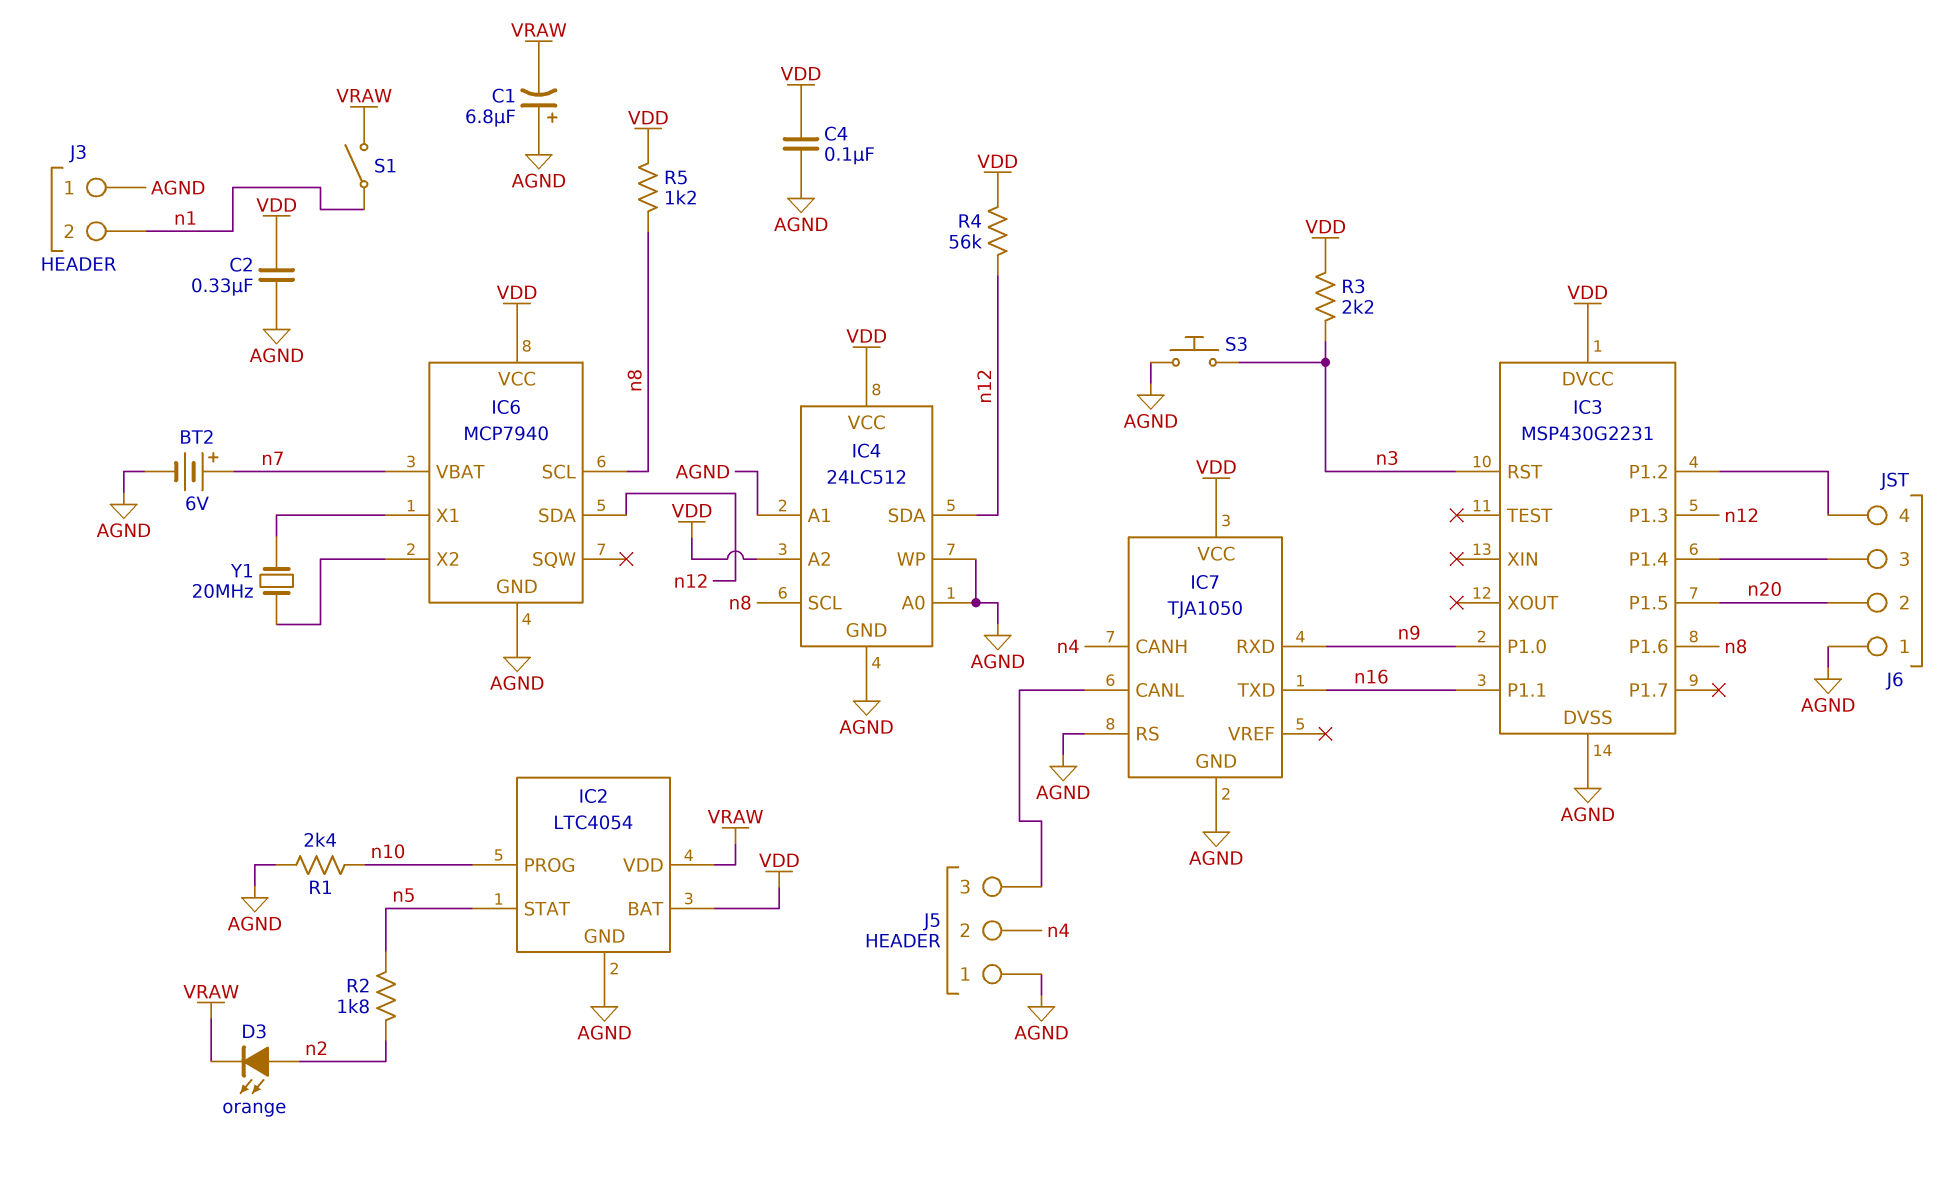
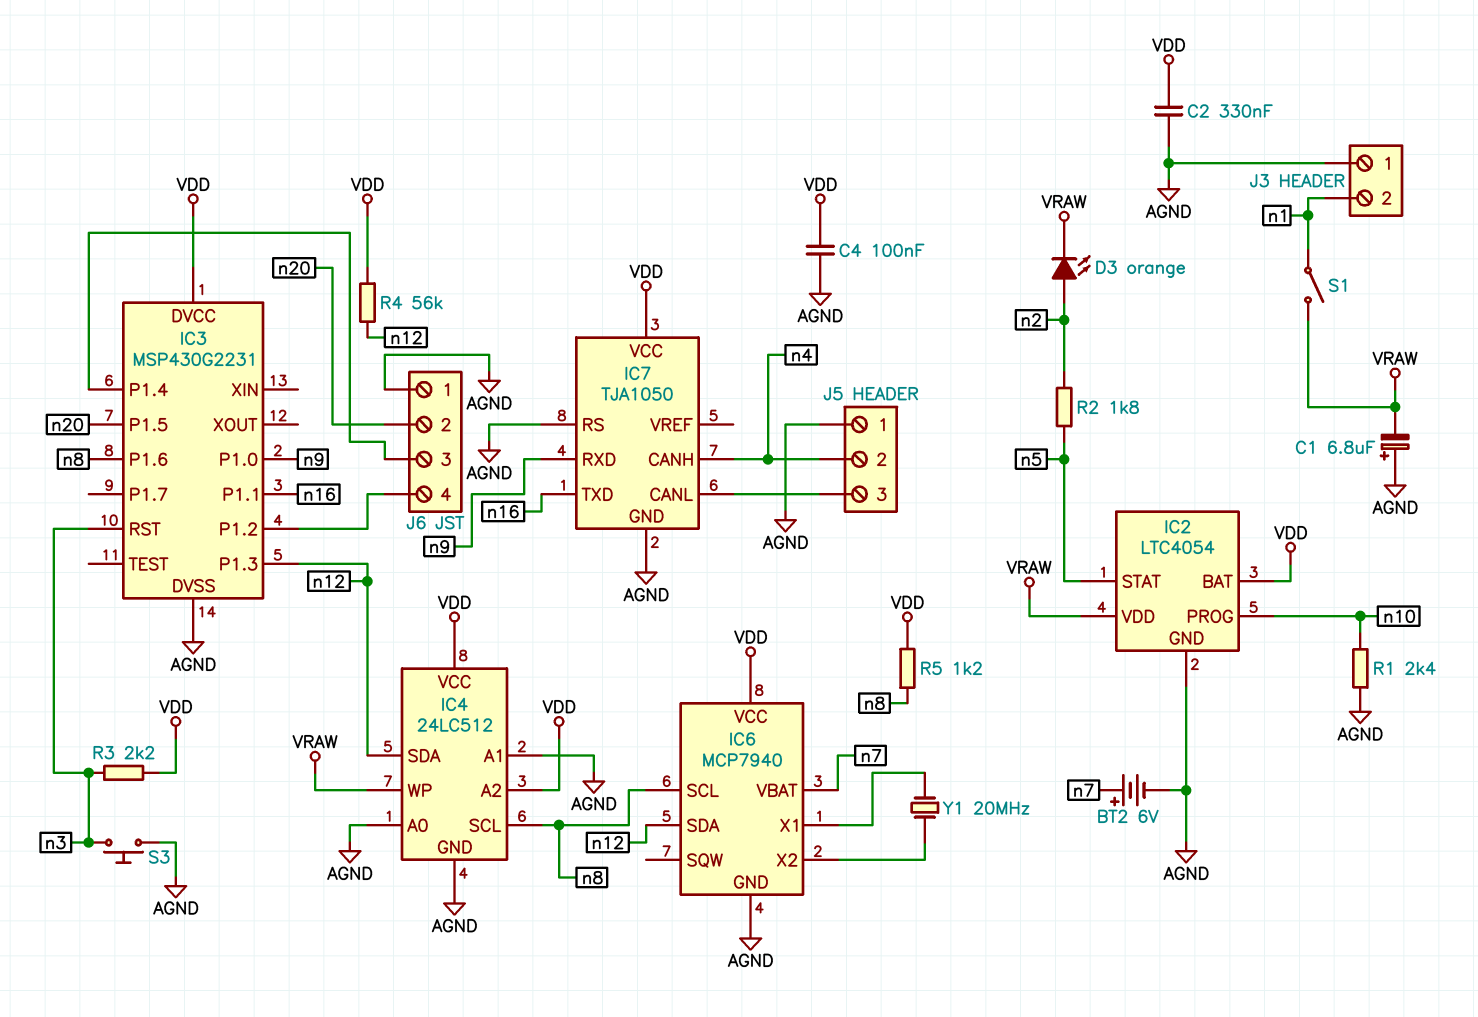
IC4 pin WP: AGND -> VRAW

